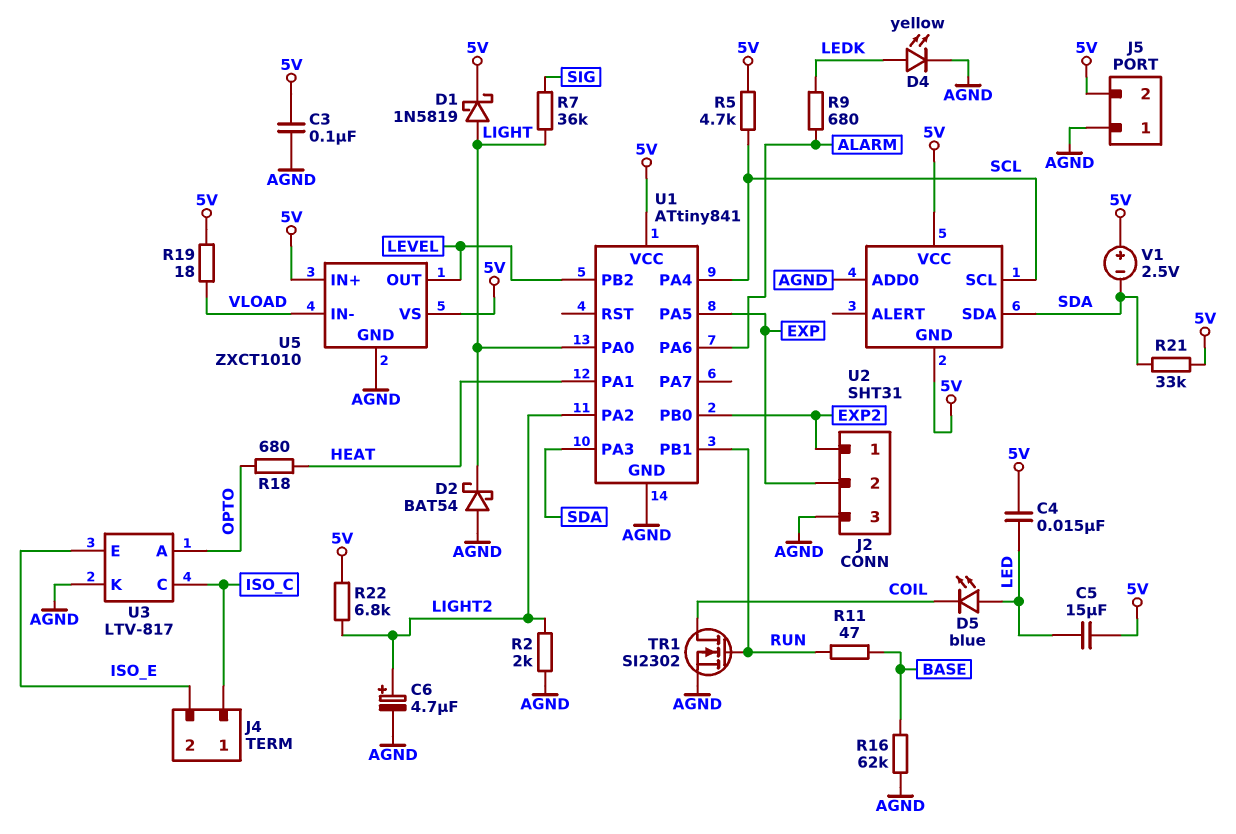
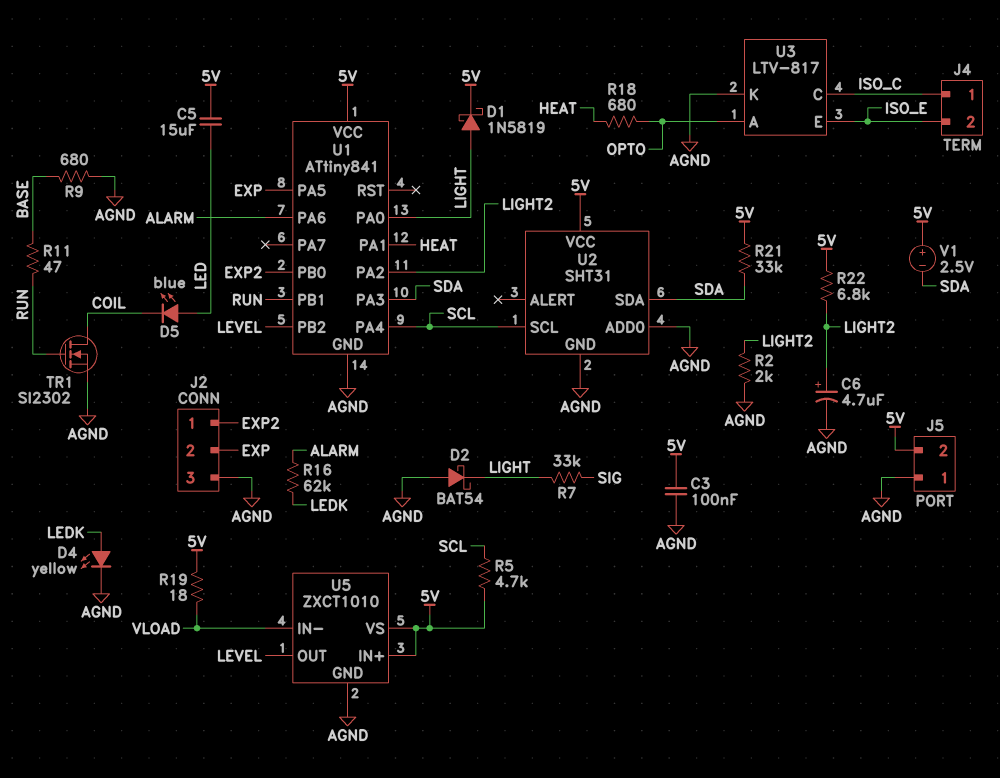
C4: 15nF (5V, LED) -> none
R7: 36k (LIGHT, SIG) -> 33k (LIGHT, SIG)
R9: 680 (ALARM, LEDK) -> 680 (AGND, BASE)
R16: 62k (AGND, BASE) -> 62k (ALARM, LEDK)
U2 pin GND: 5V -> AGND

